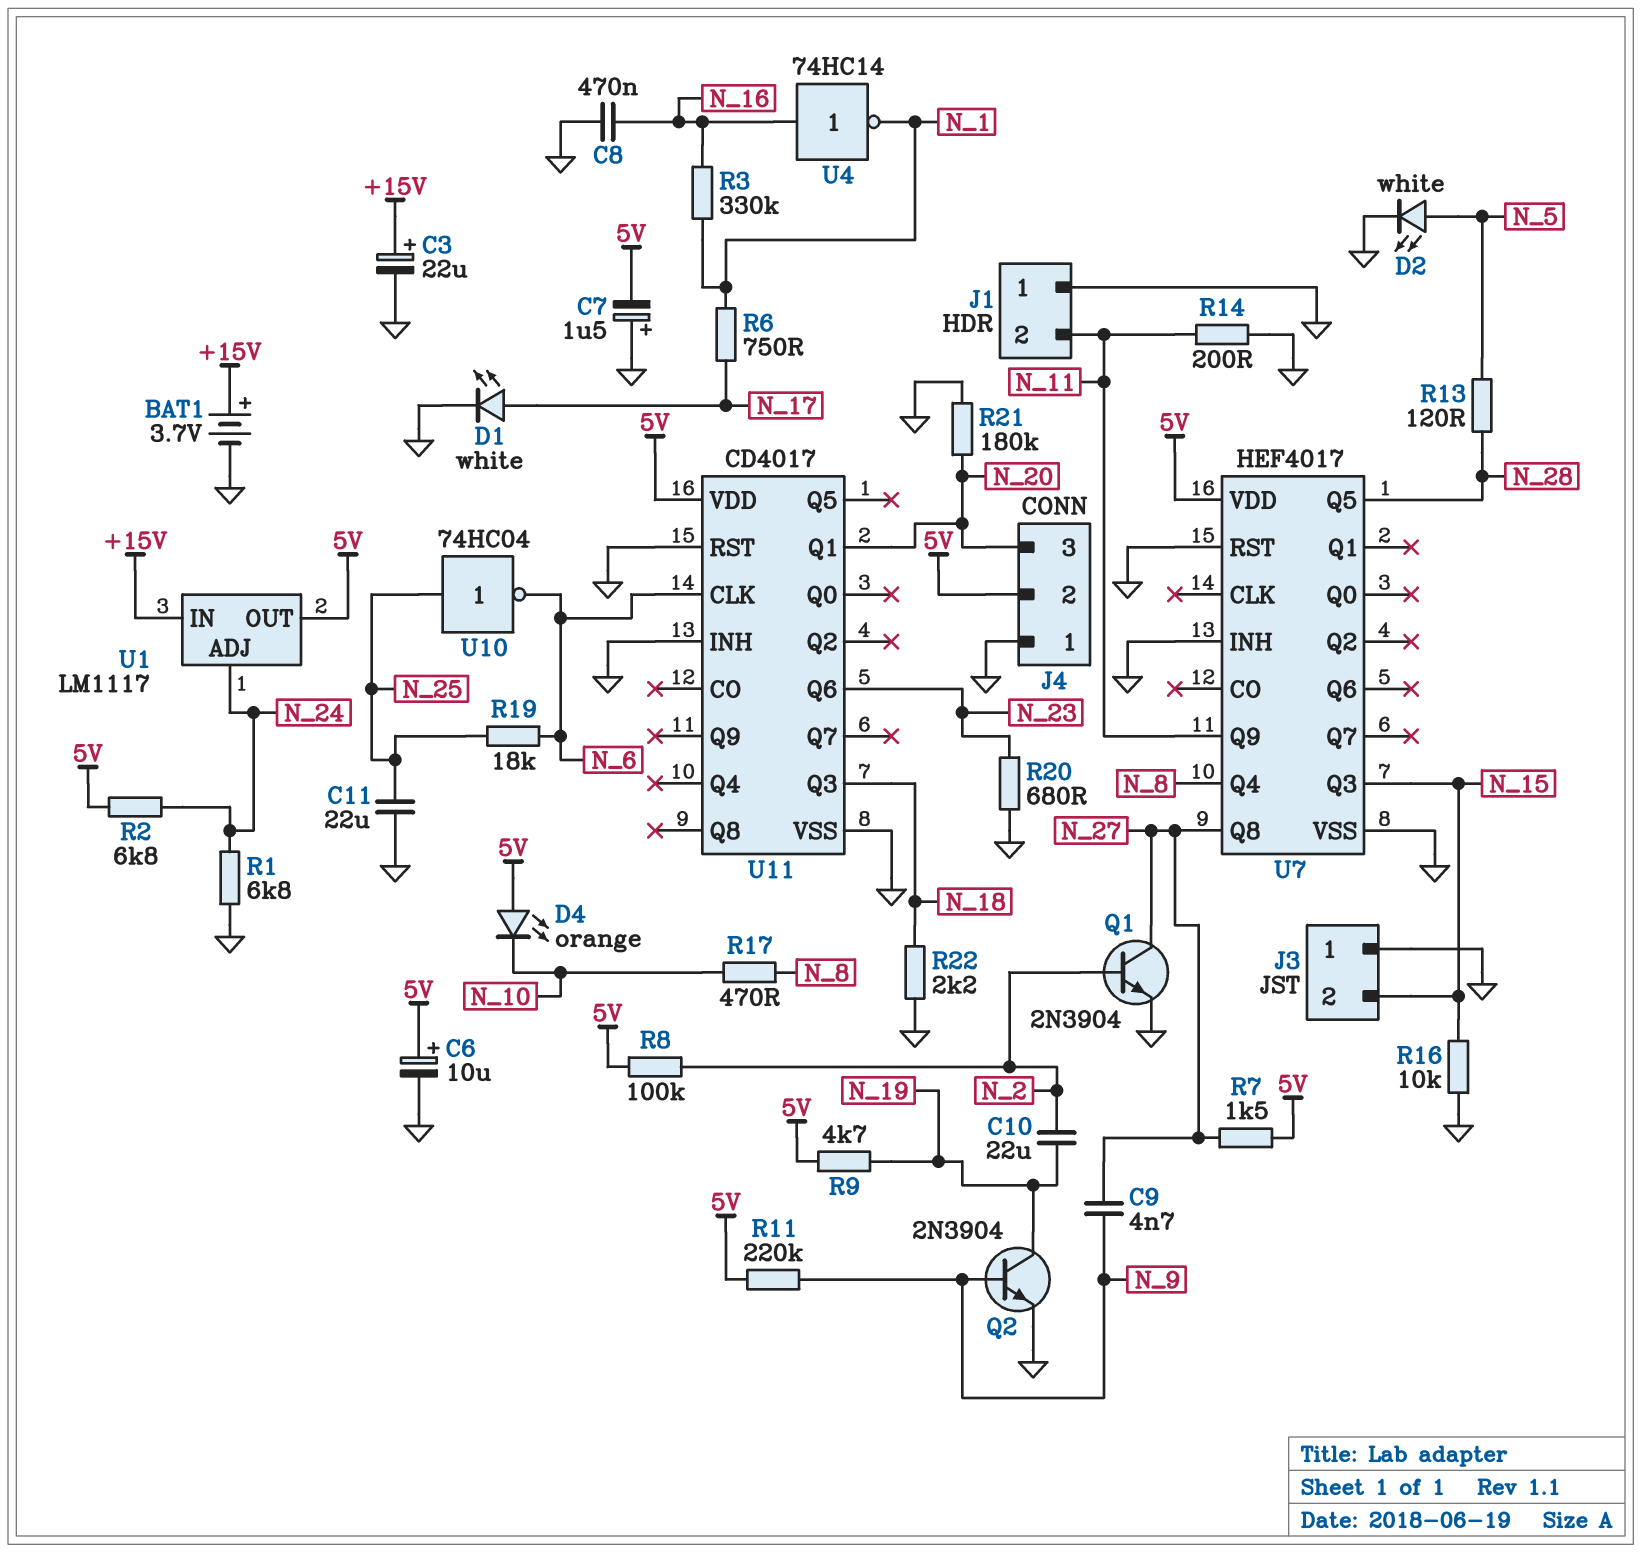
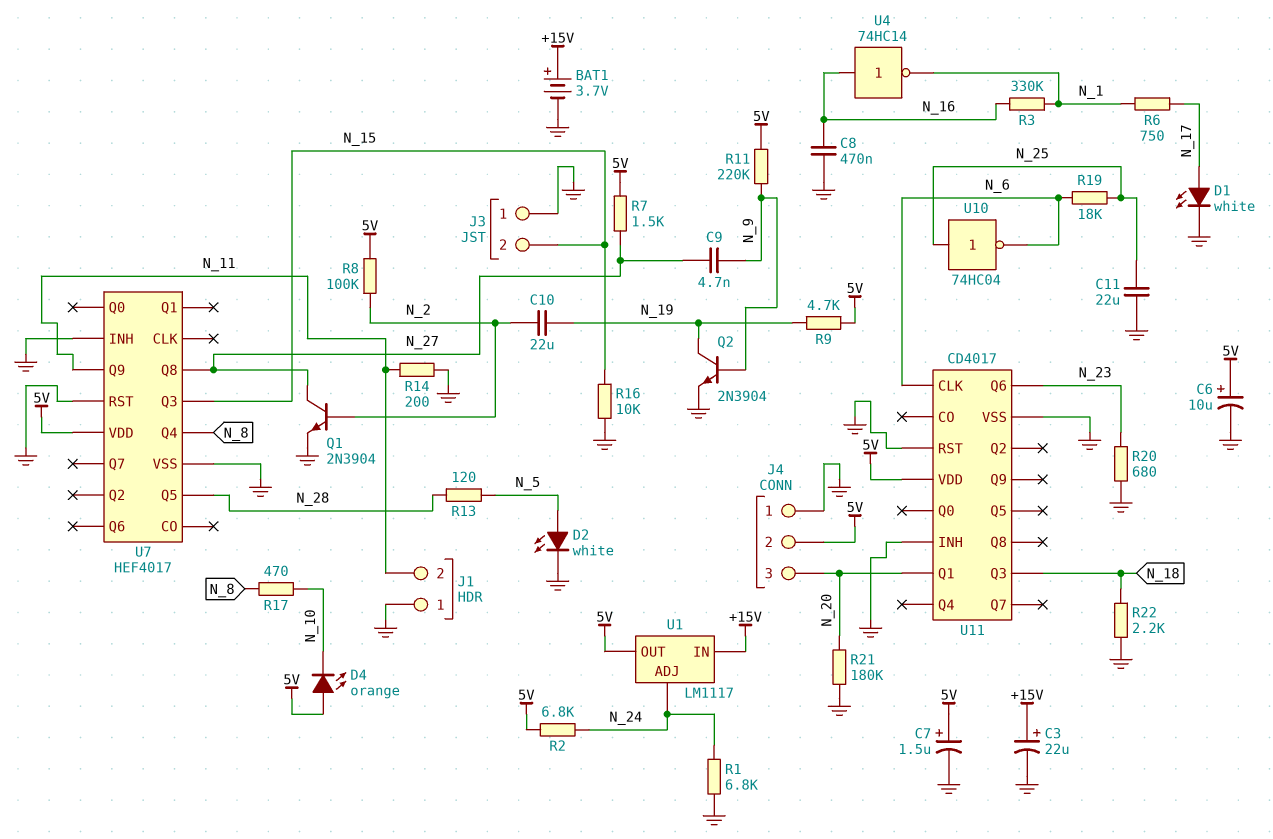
C7: 1.5uF (plus GND, minus 5V) -> 1.5uF (plus 5V, minus GND)

